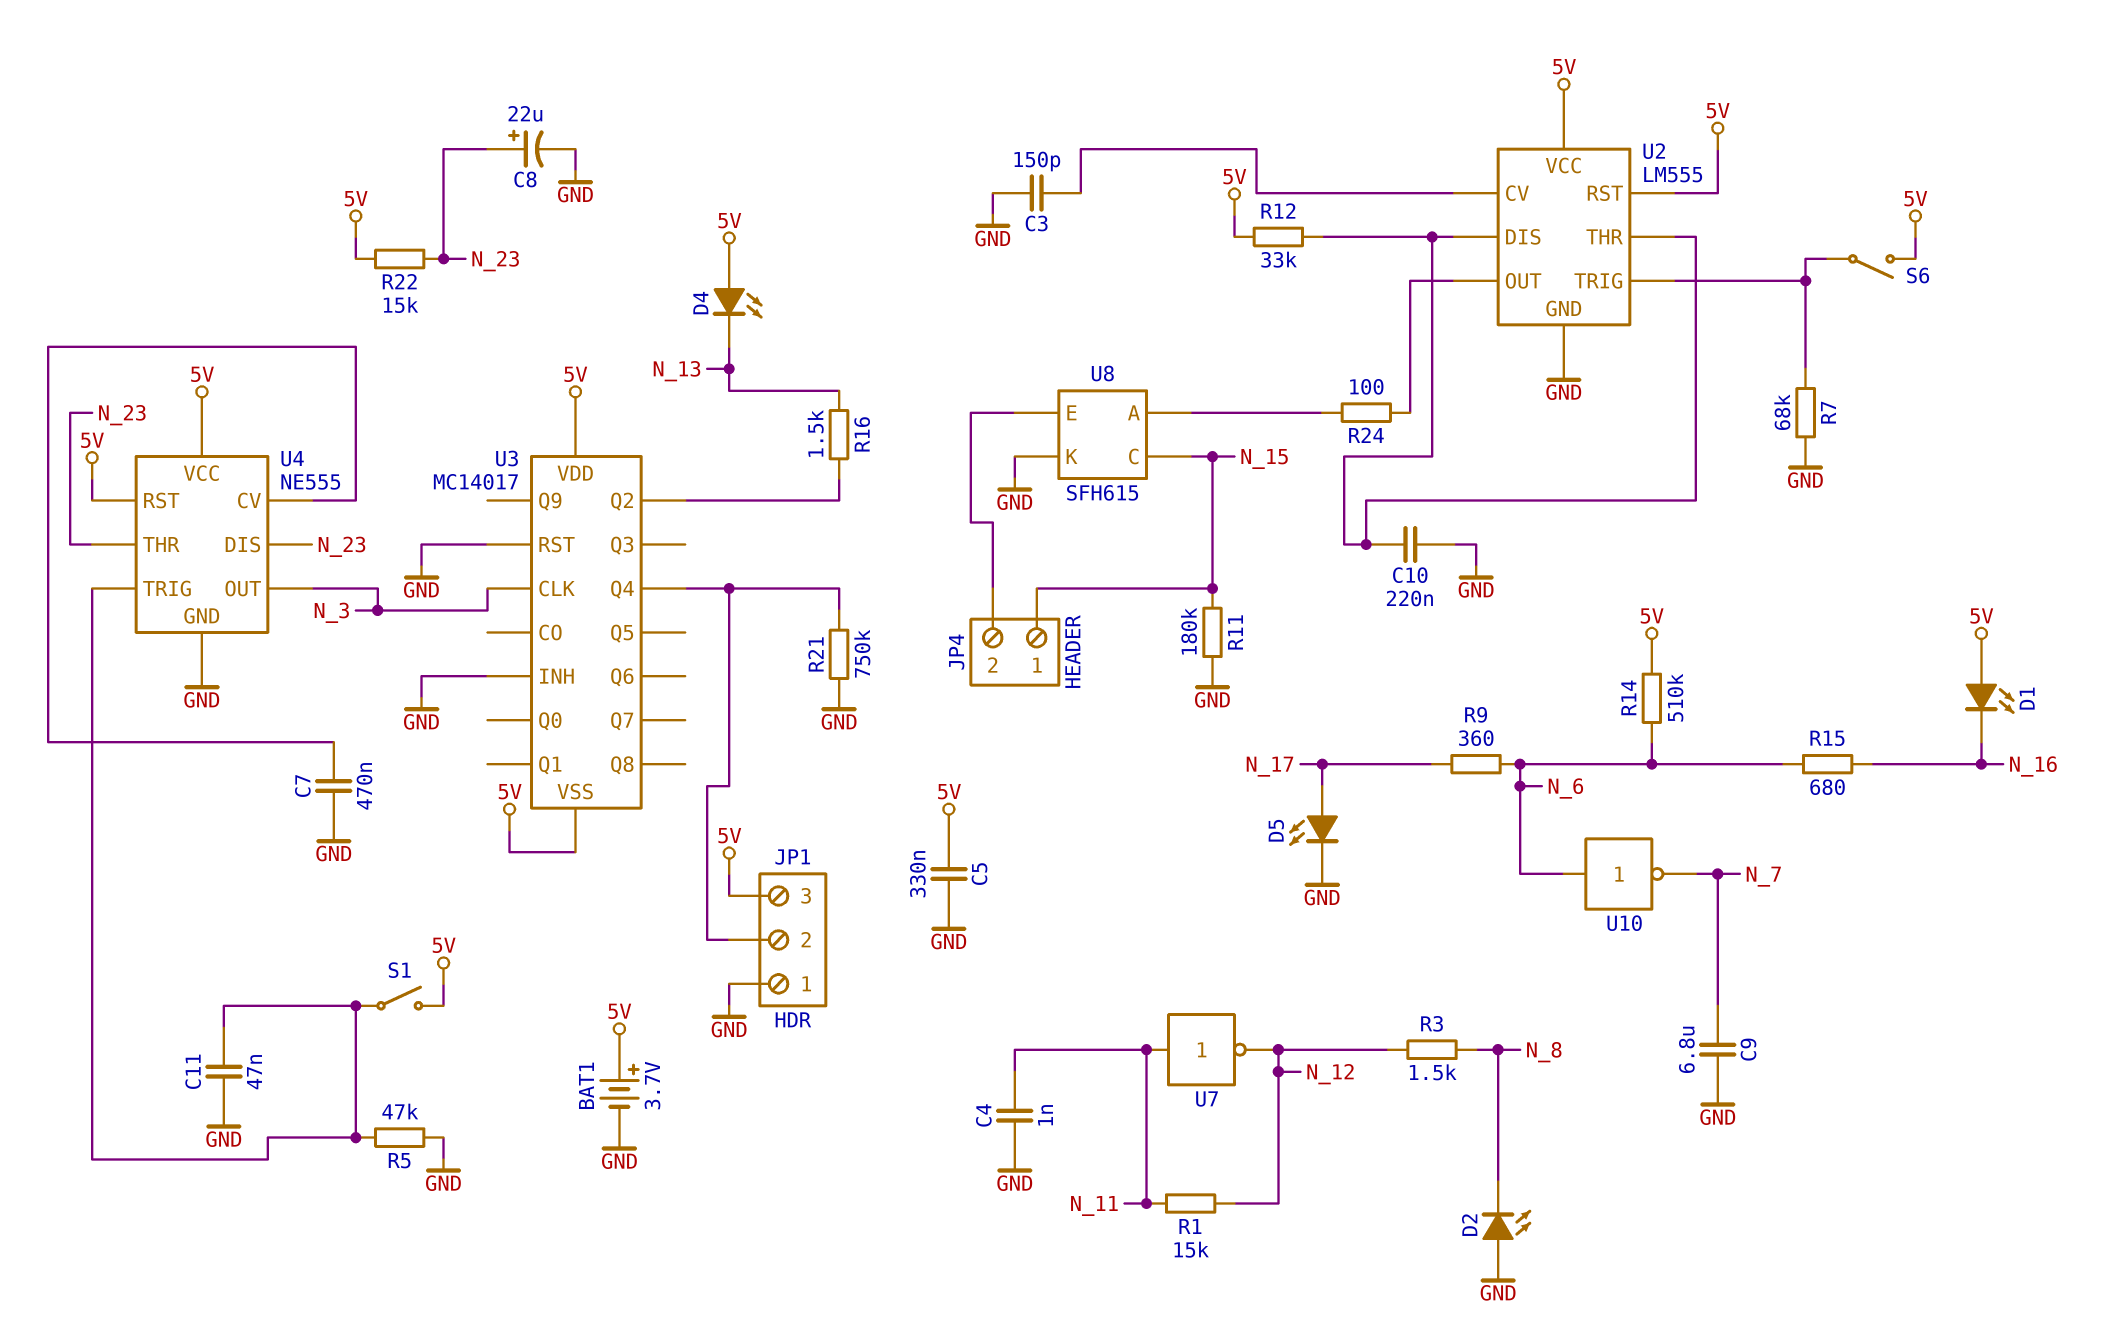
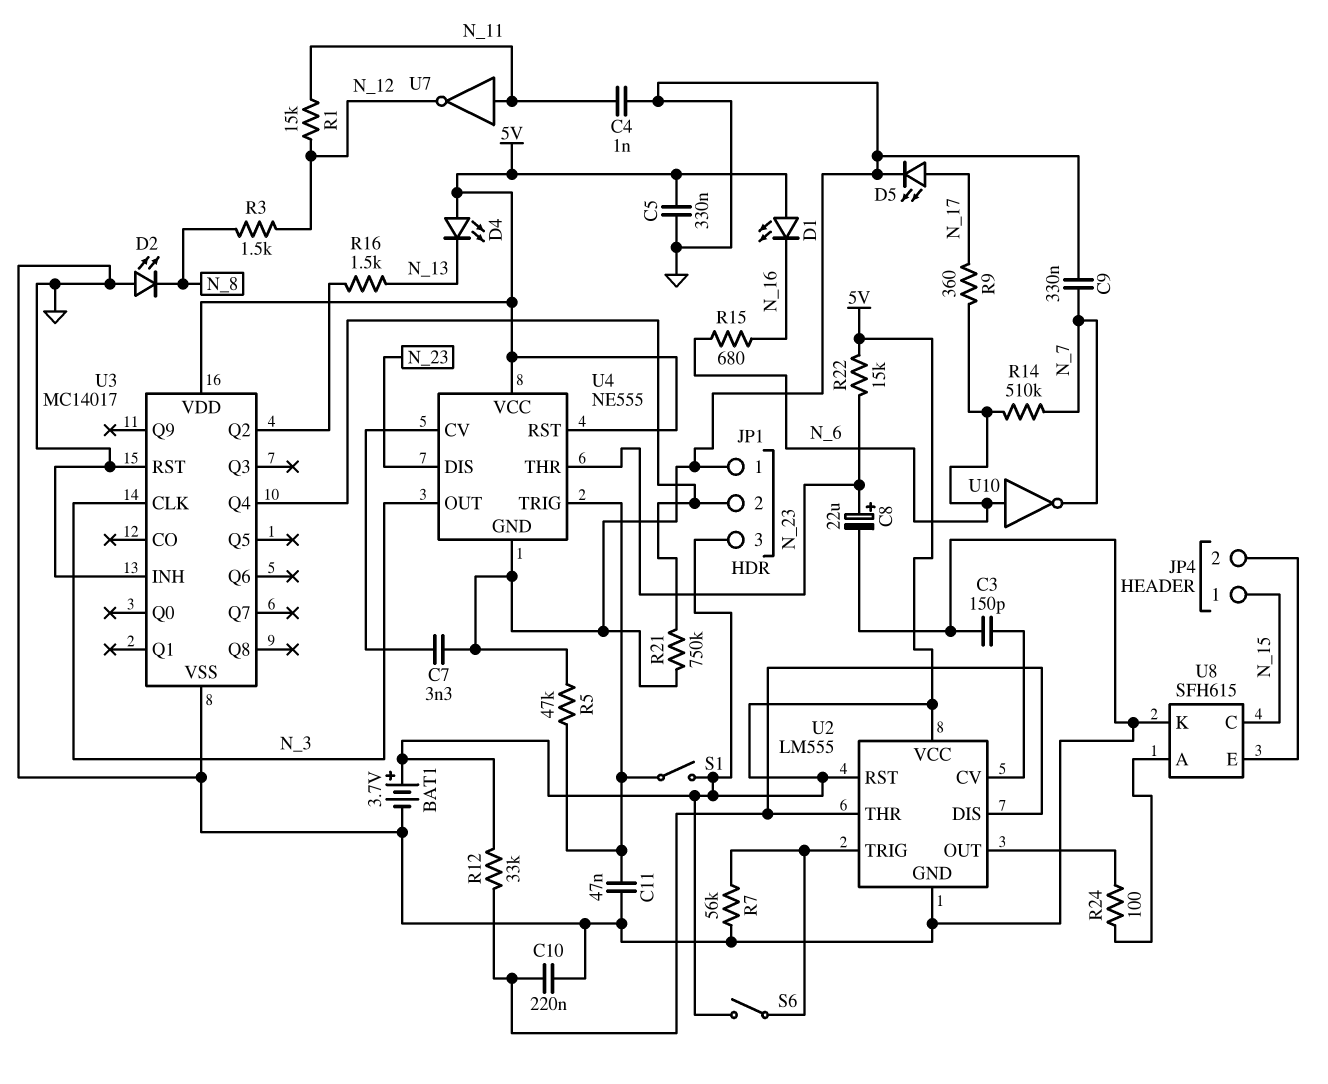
C7: 470nF (GND, U4/CV) -> 3.3nF (GND, U4/CV)
C9: 6.8uF (GND, N_7) -> 330nF (GND, N_7)
R7: 68k (GND, U2/TRIG) -> 56k (GND, U2/TRIG)
R11: 180k (GND, N_15) -> none
R14: 510k (5V, N_6) -> 510k (N_6, N_7)
U3 pin VSS: 5V -> GND

